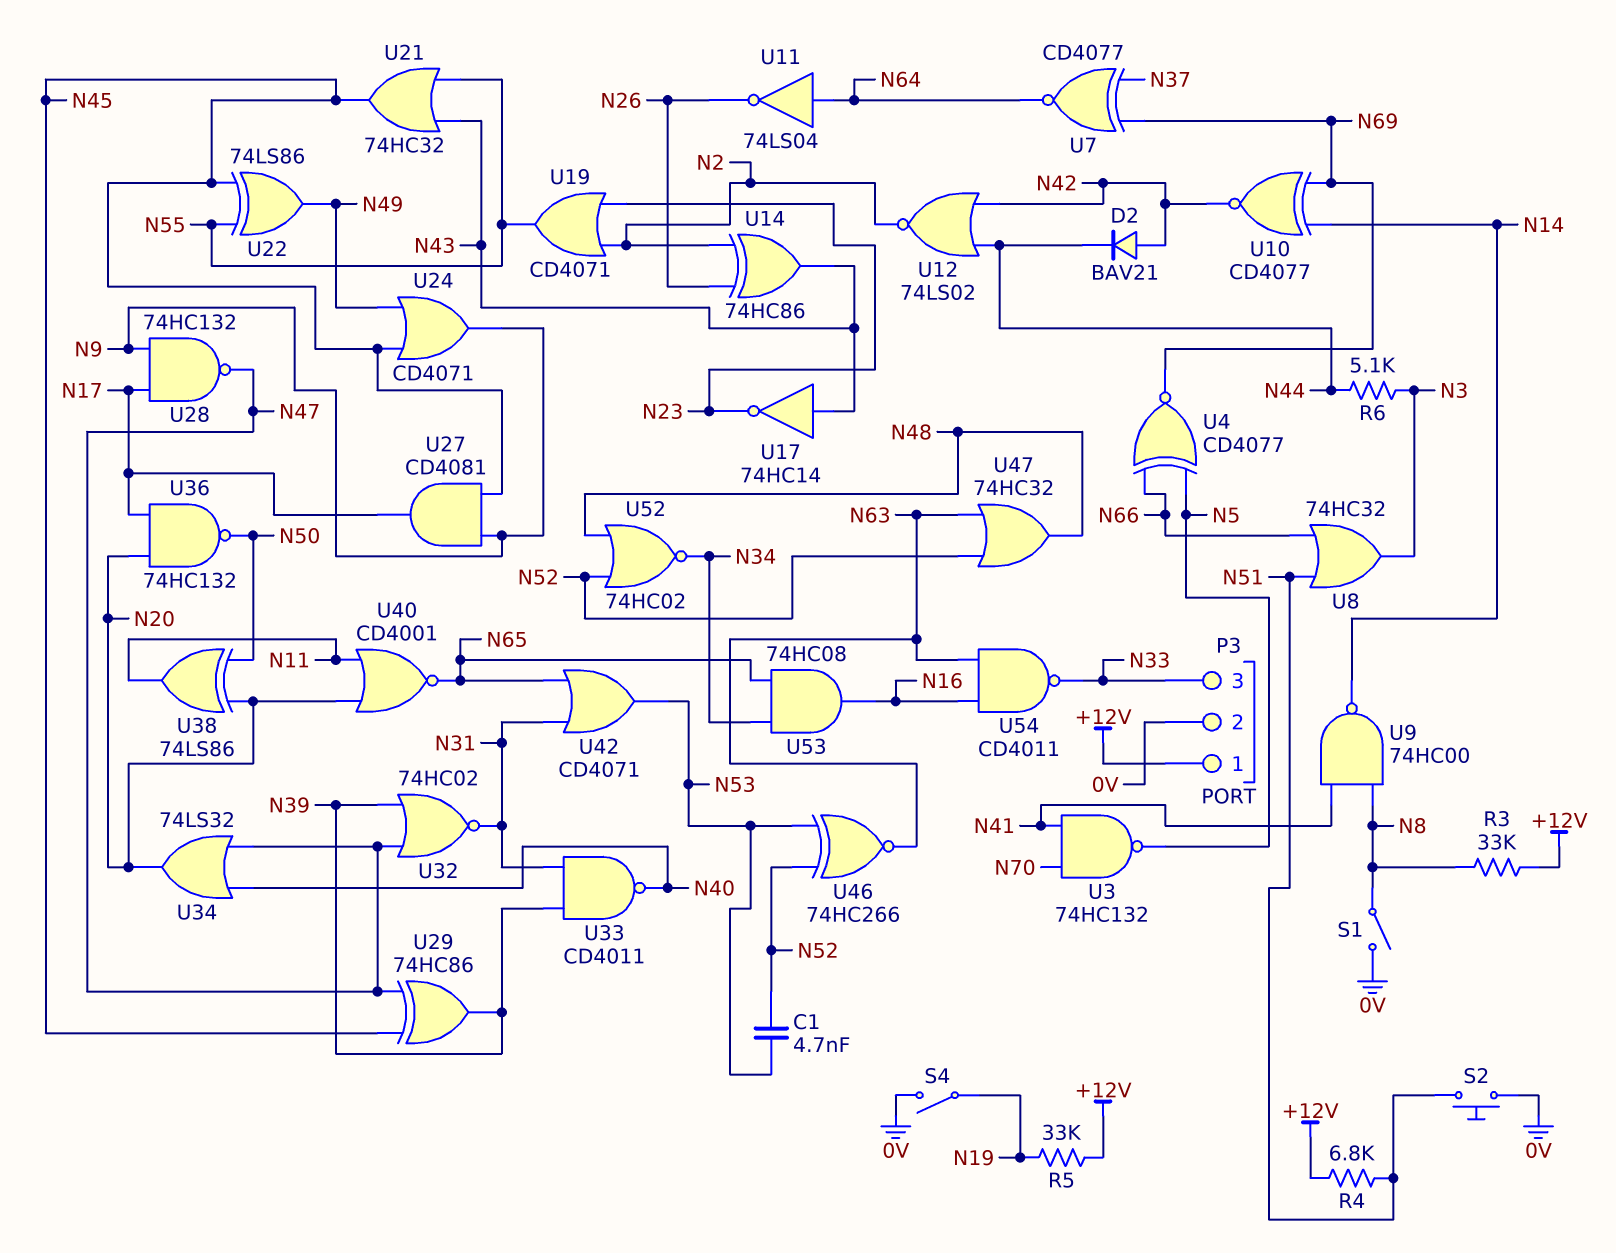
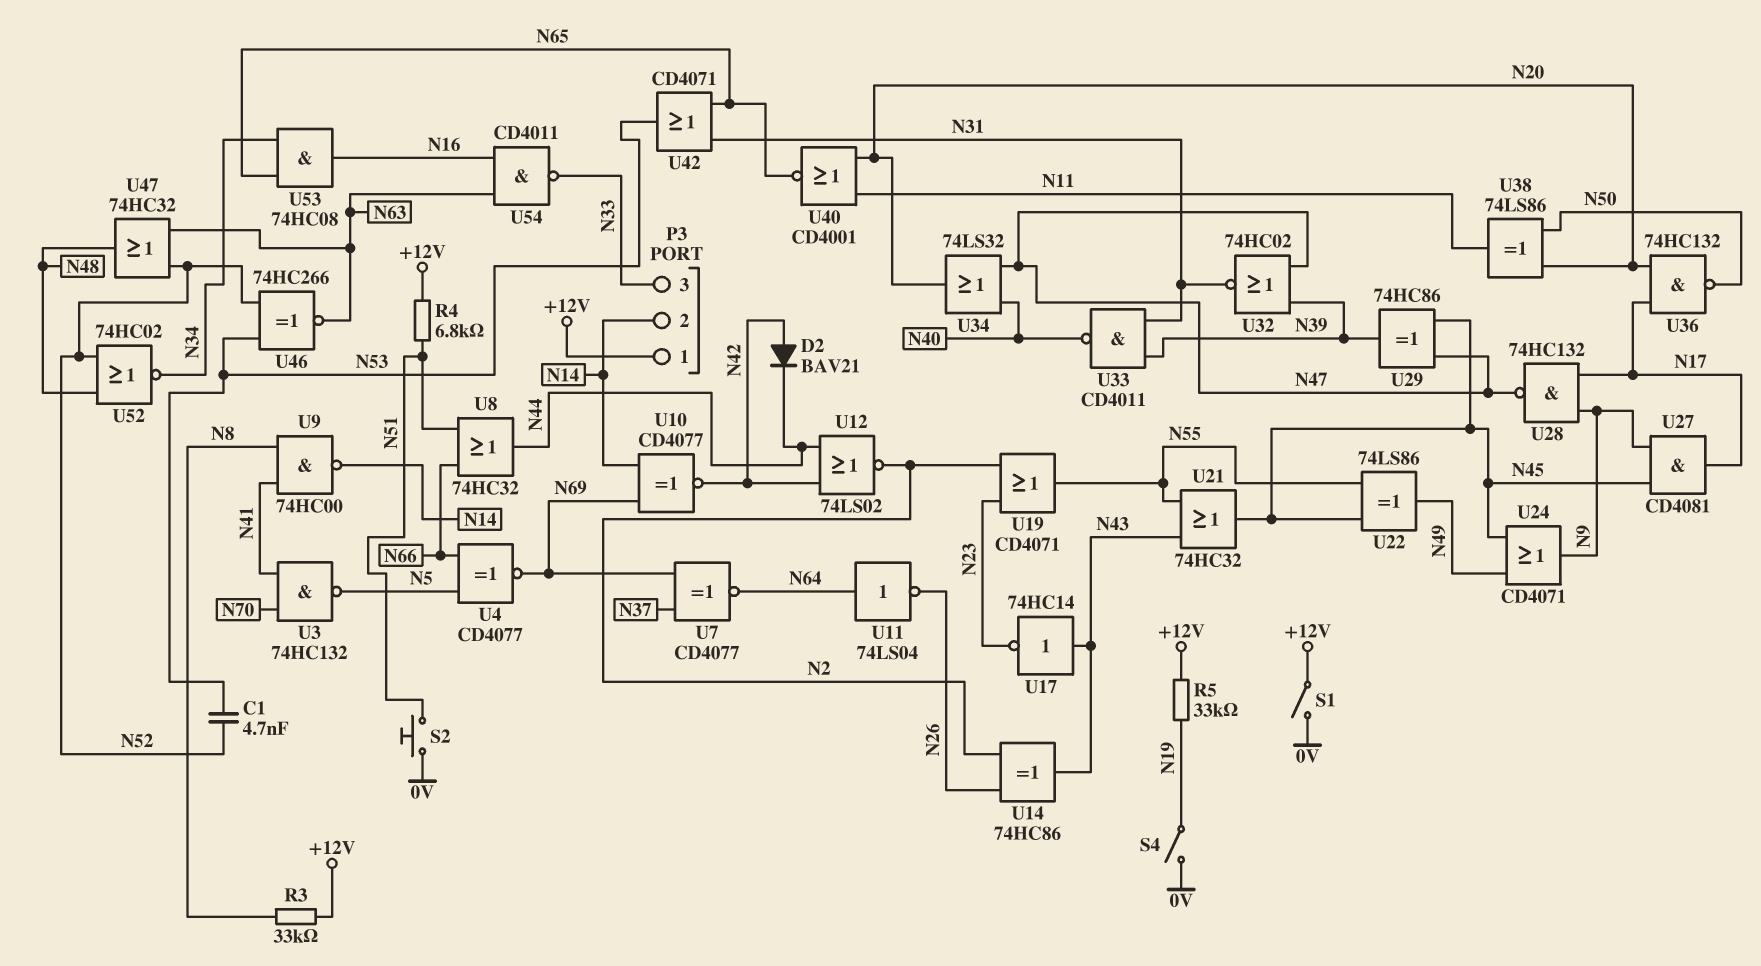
P3 pin 2: 0V -> N14
R6: 5.1k (N3, N44) -> none
S1: switch (0V, N8) -> switch (+12V, 0V)
U8: OR 74HC32 (in N51, in N66, out N3) -> OR 74HC32 (in N51, in N66, out N44)

